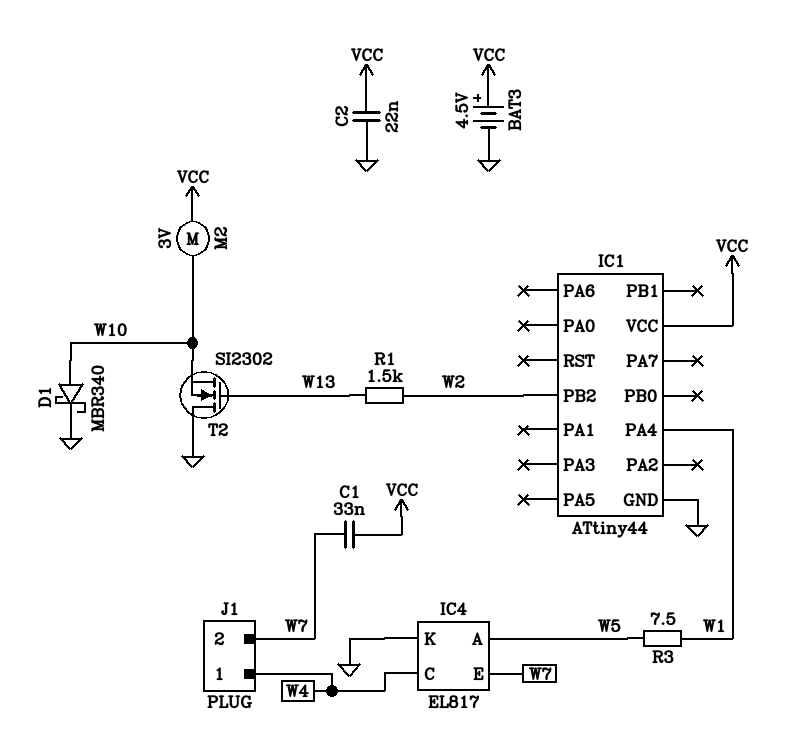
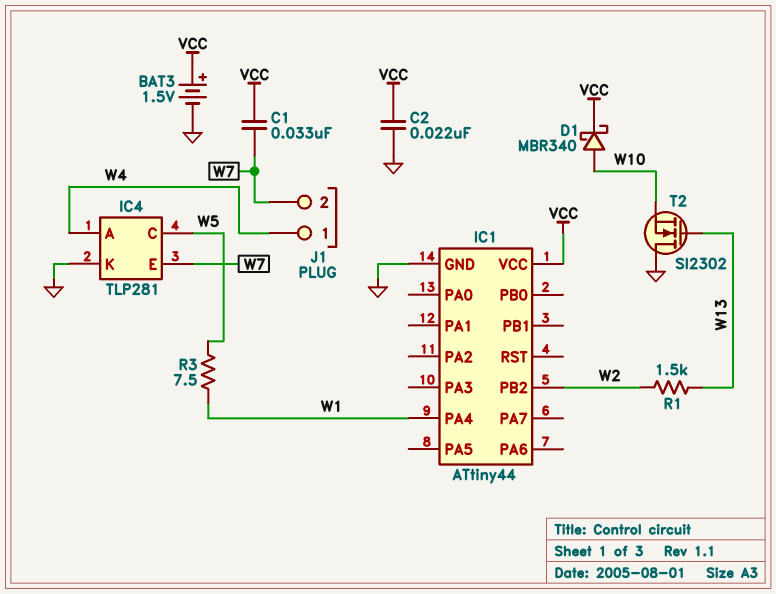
BAT3: 4.5V (plus VCC, minus GND) -> 1.5V (plus VCC, minus GND)
D1: schottky MBR340 (A W10, K GND) -> schottky MBR340 (A W10, K VCC)
IC4: EL817 -> TLP281
IC4 pin A: W5 -> W4
IC4 pin C: W4 -> W5
M2: motor 3V (VCC, W10) -> none

